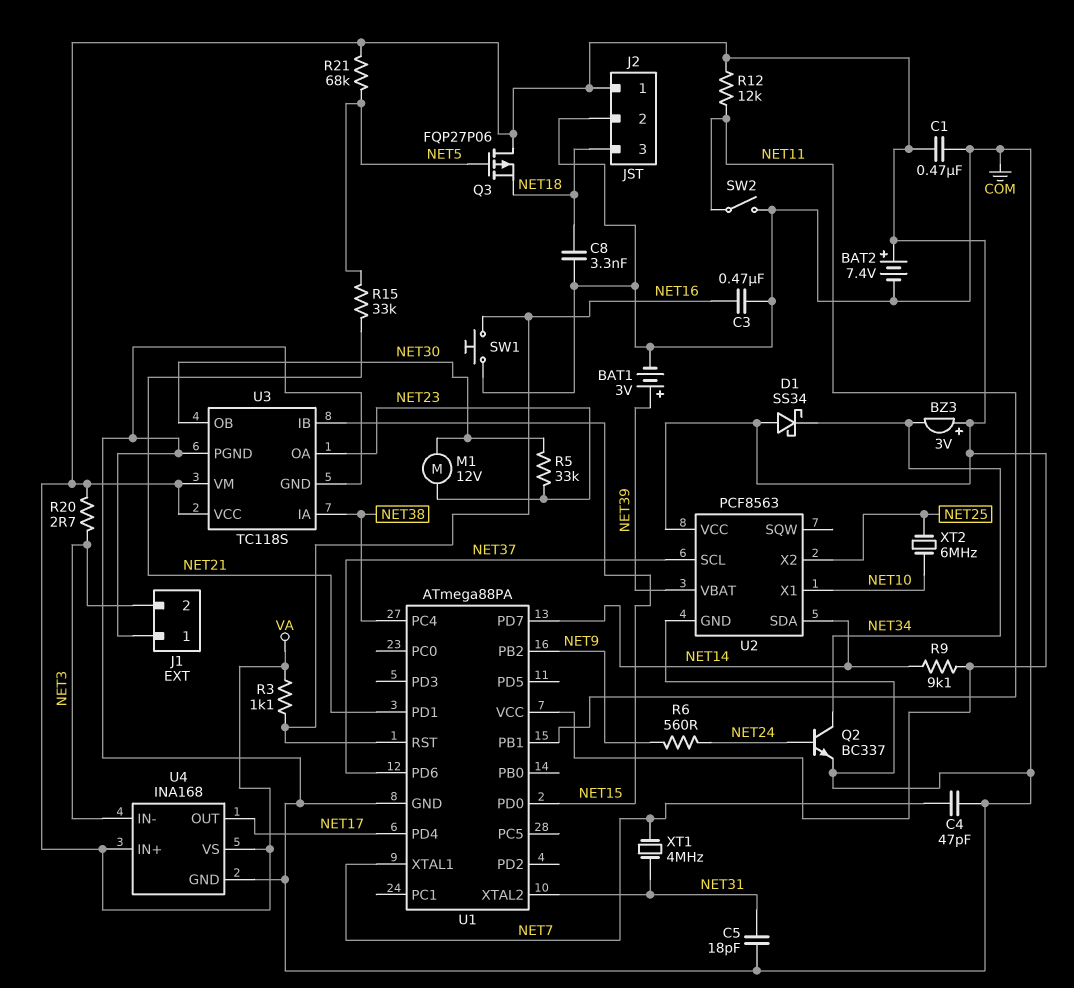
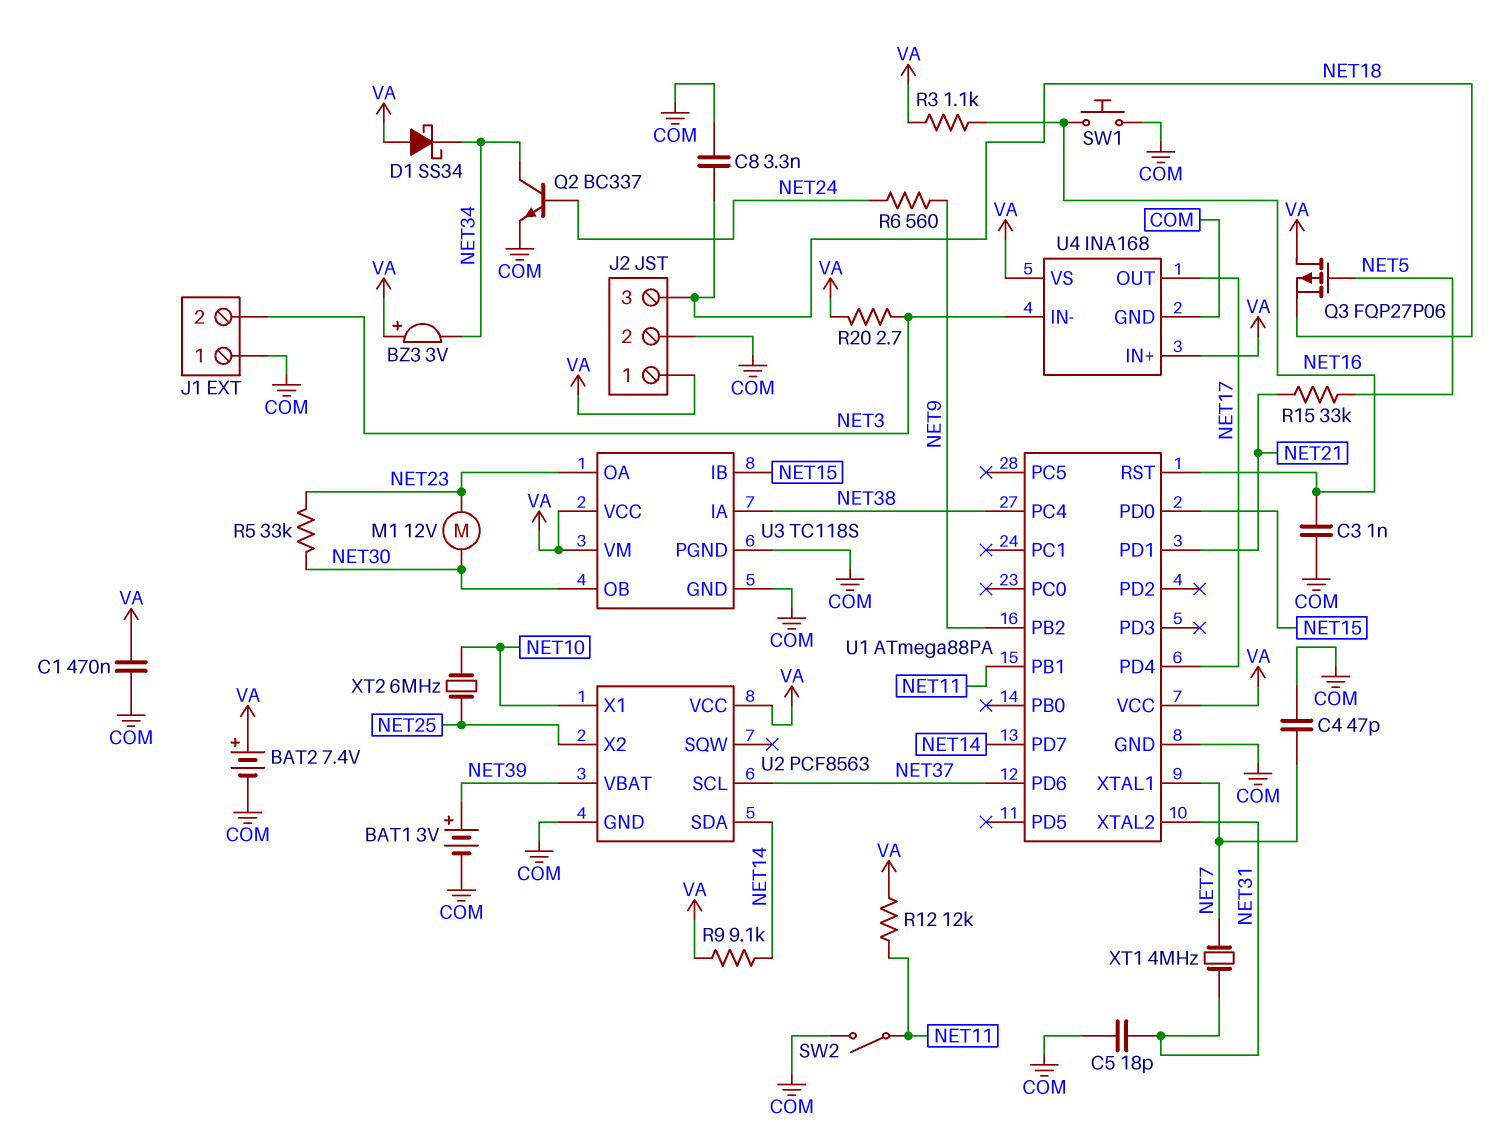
C3: 470nF (COM, NET16) -> 1nF (COM, NET16)
R21: 68k (NET5, VA) -> none

